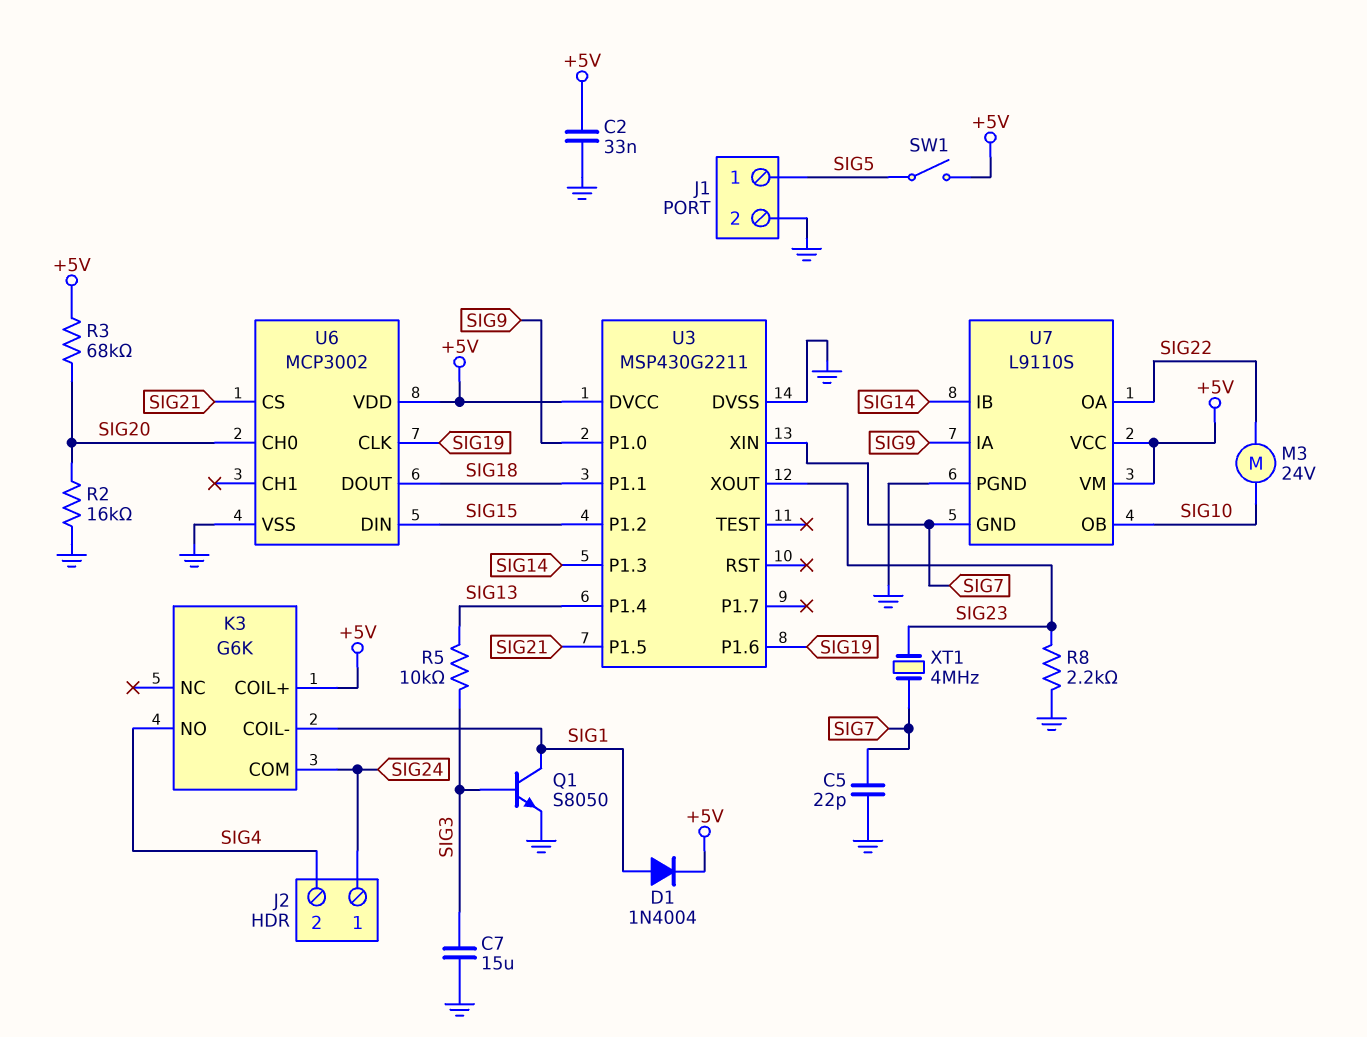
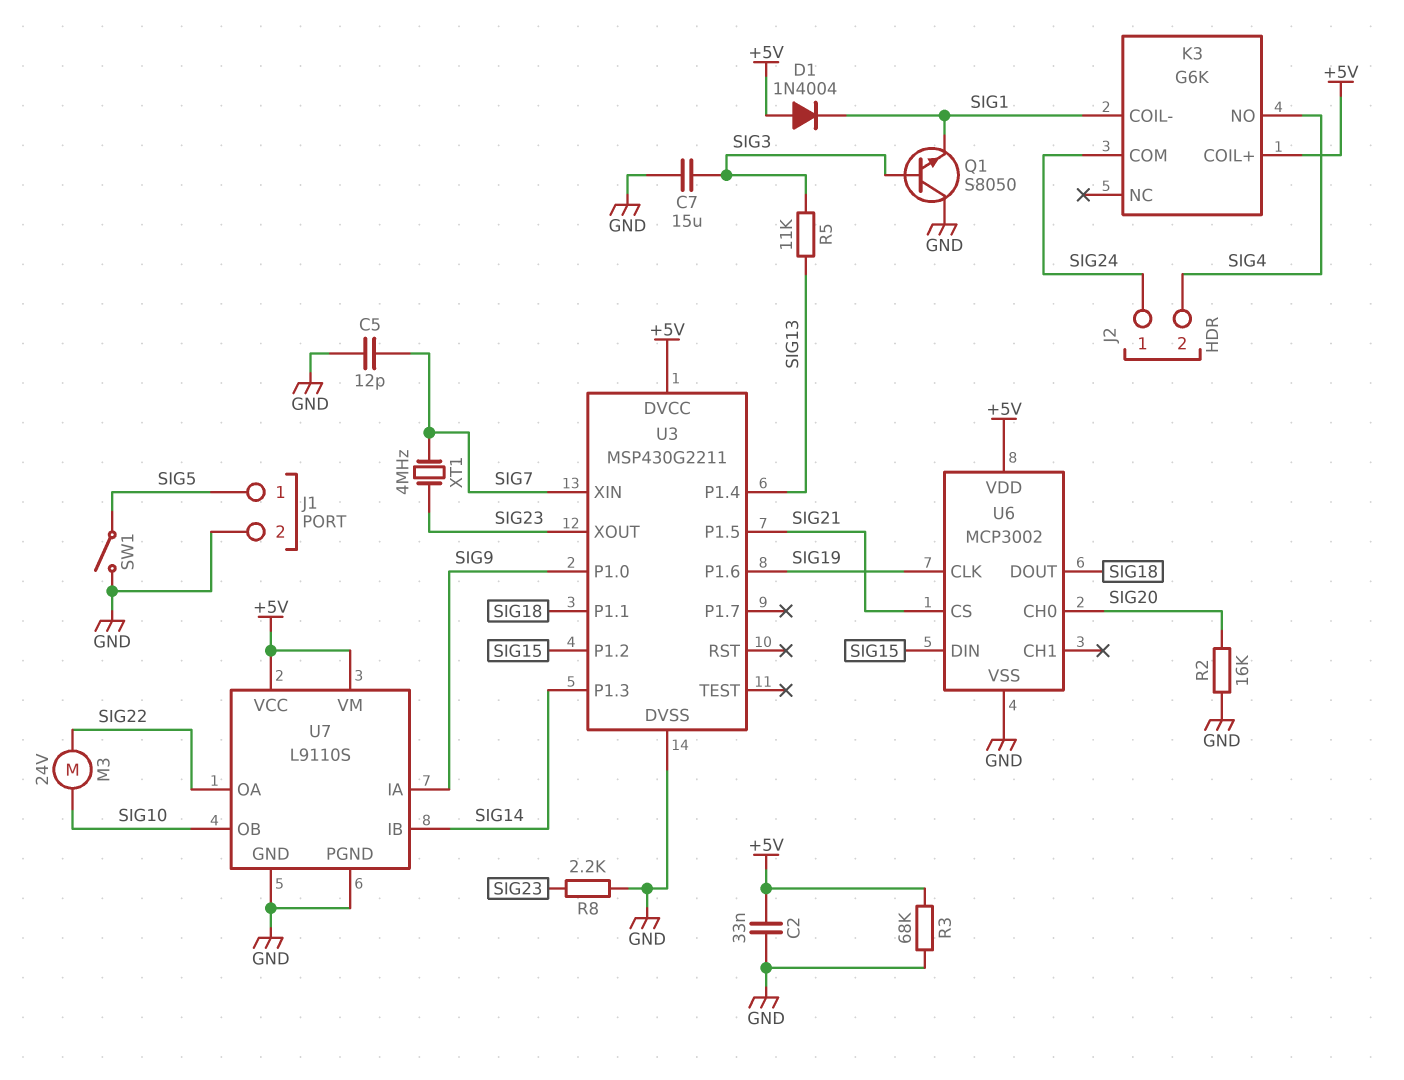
C5: 22pF (GND, SIG7) -> 12pF (GND, SIG7)
D1: diode 1N4004 (A SIG1, K +5V) -> diode 1N4004 (A +5V, K SIG1)
Q1: NPN S8050 (B SIG3, C SIG1, E GND) -> NPN S8050 (B SIG3, C GND, E SIG1)
R3: 68k (+5V, SIG20) -> 68k (+5V, GND)
R5: 10k (SIG3, SIG13) -> 11k (SIG3, SIG13)
SW1: switch (+5V, SIG5) -> switch (GND, SIG5)
U7 pin GND: SIG7 -> GND

